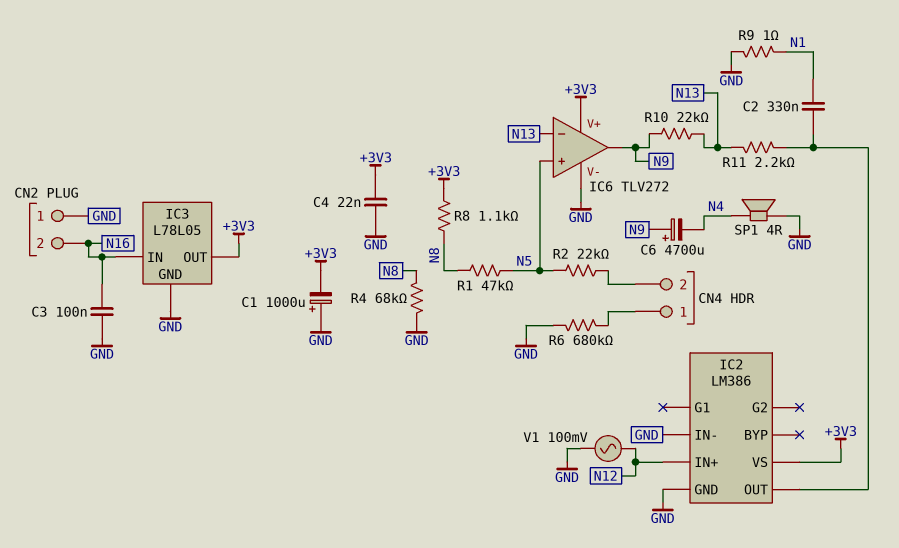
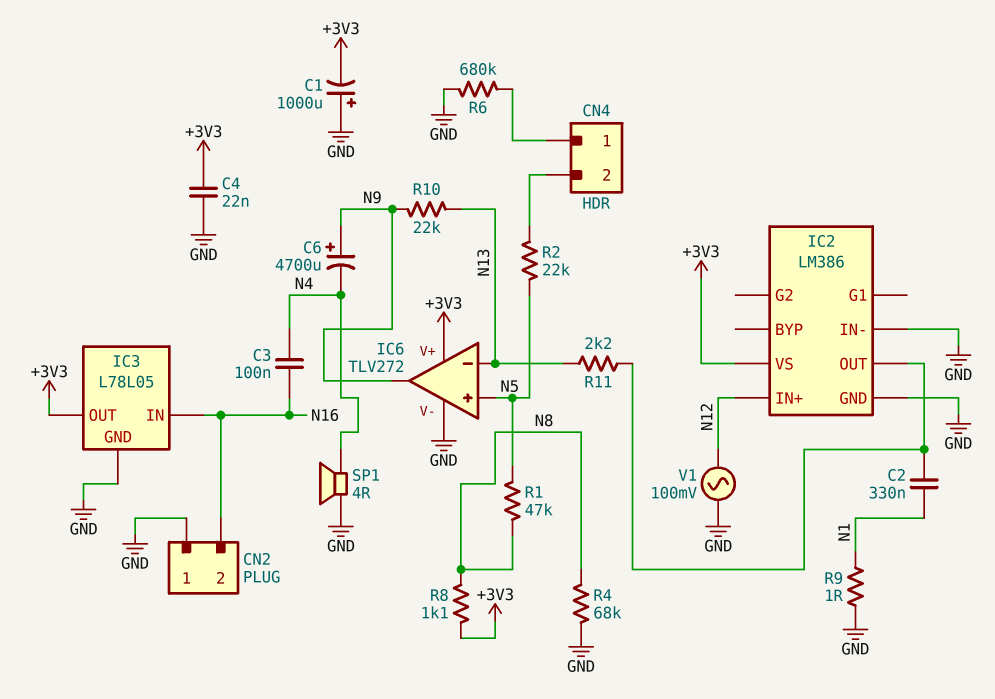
C3: 100nF (GND, N16) -> 100nF (N4, N16)

